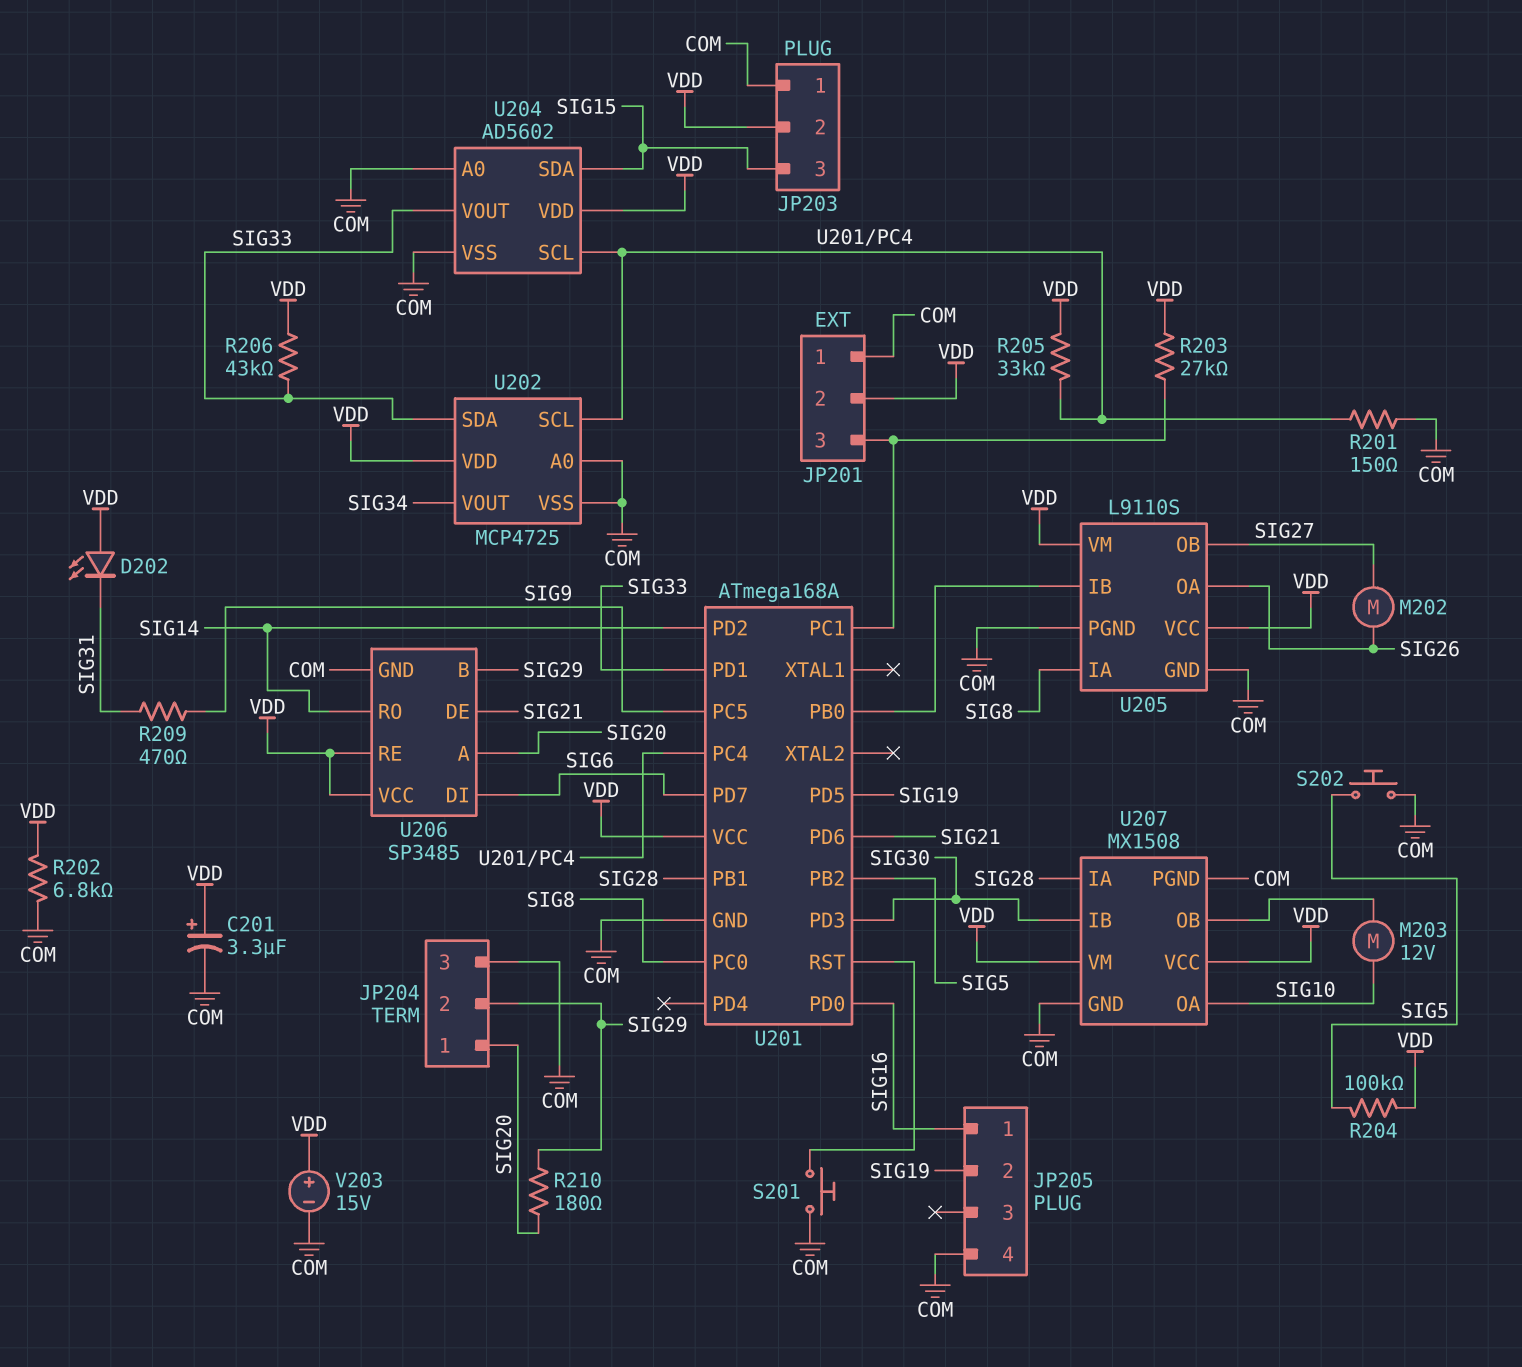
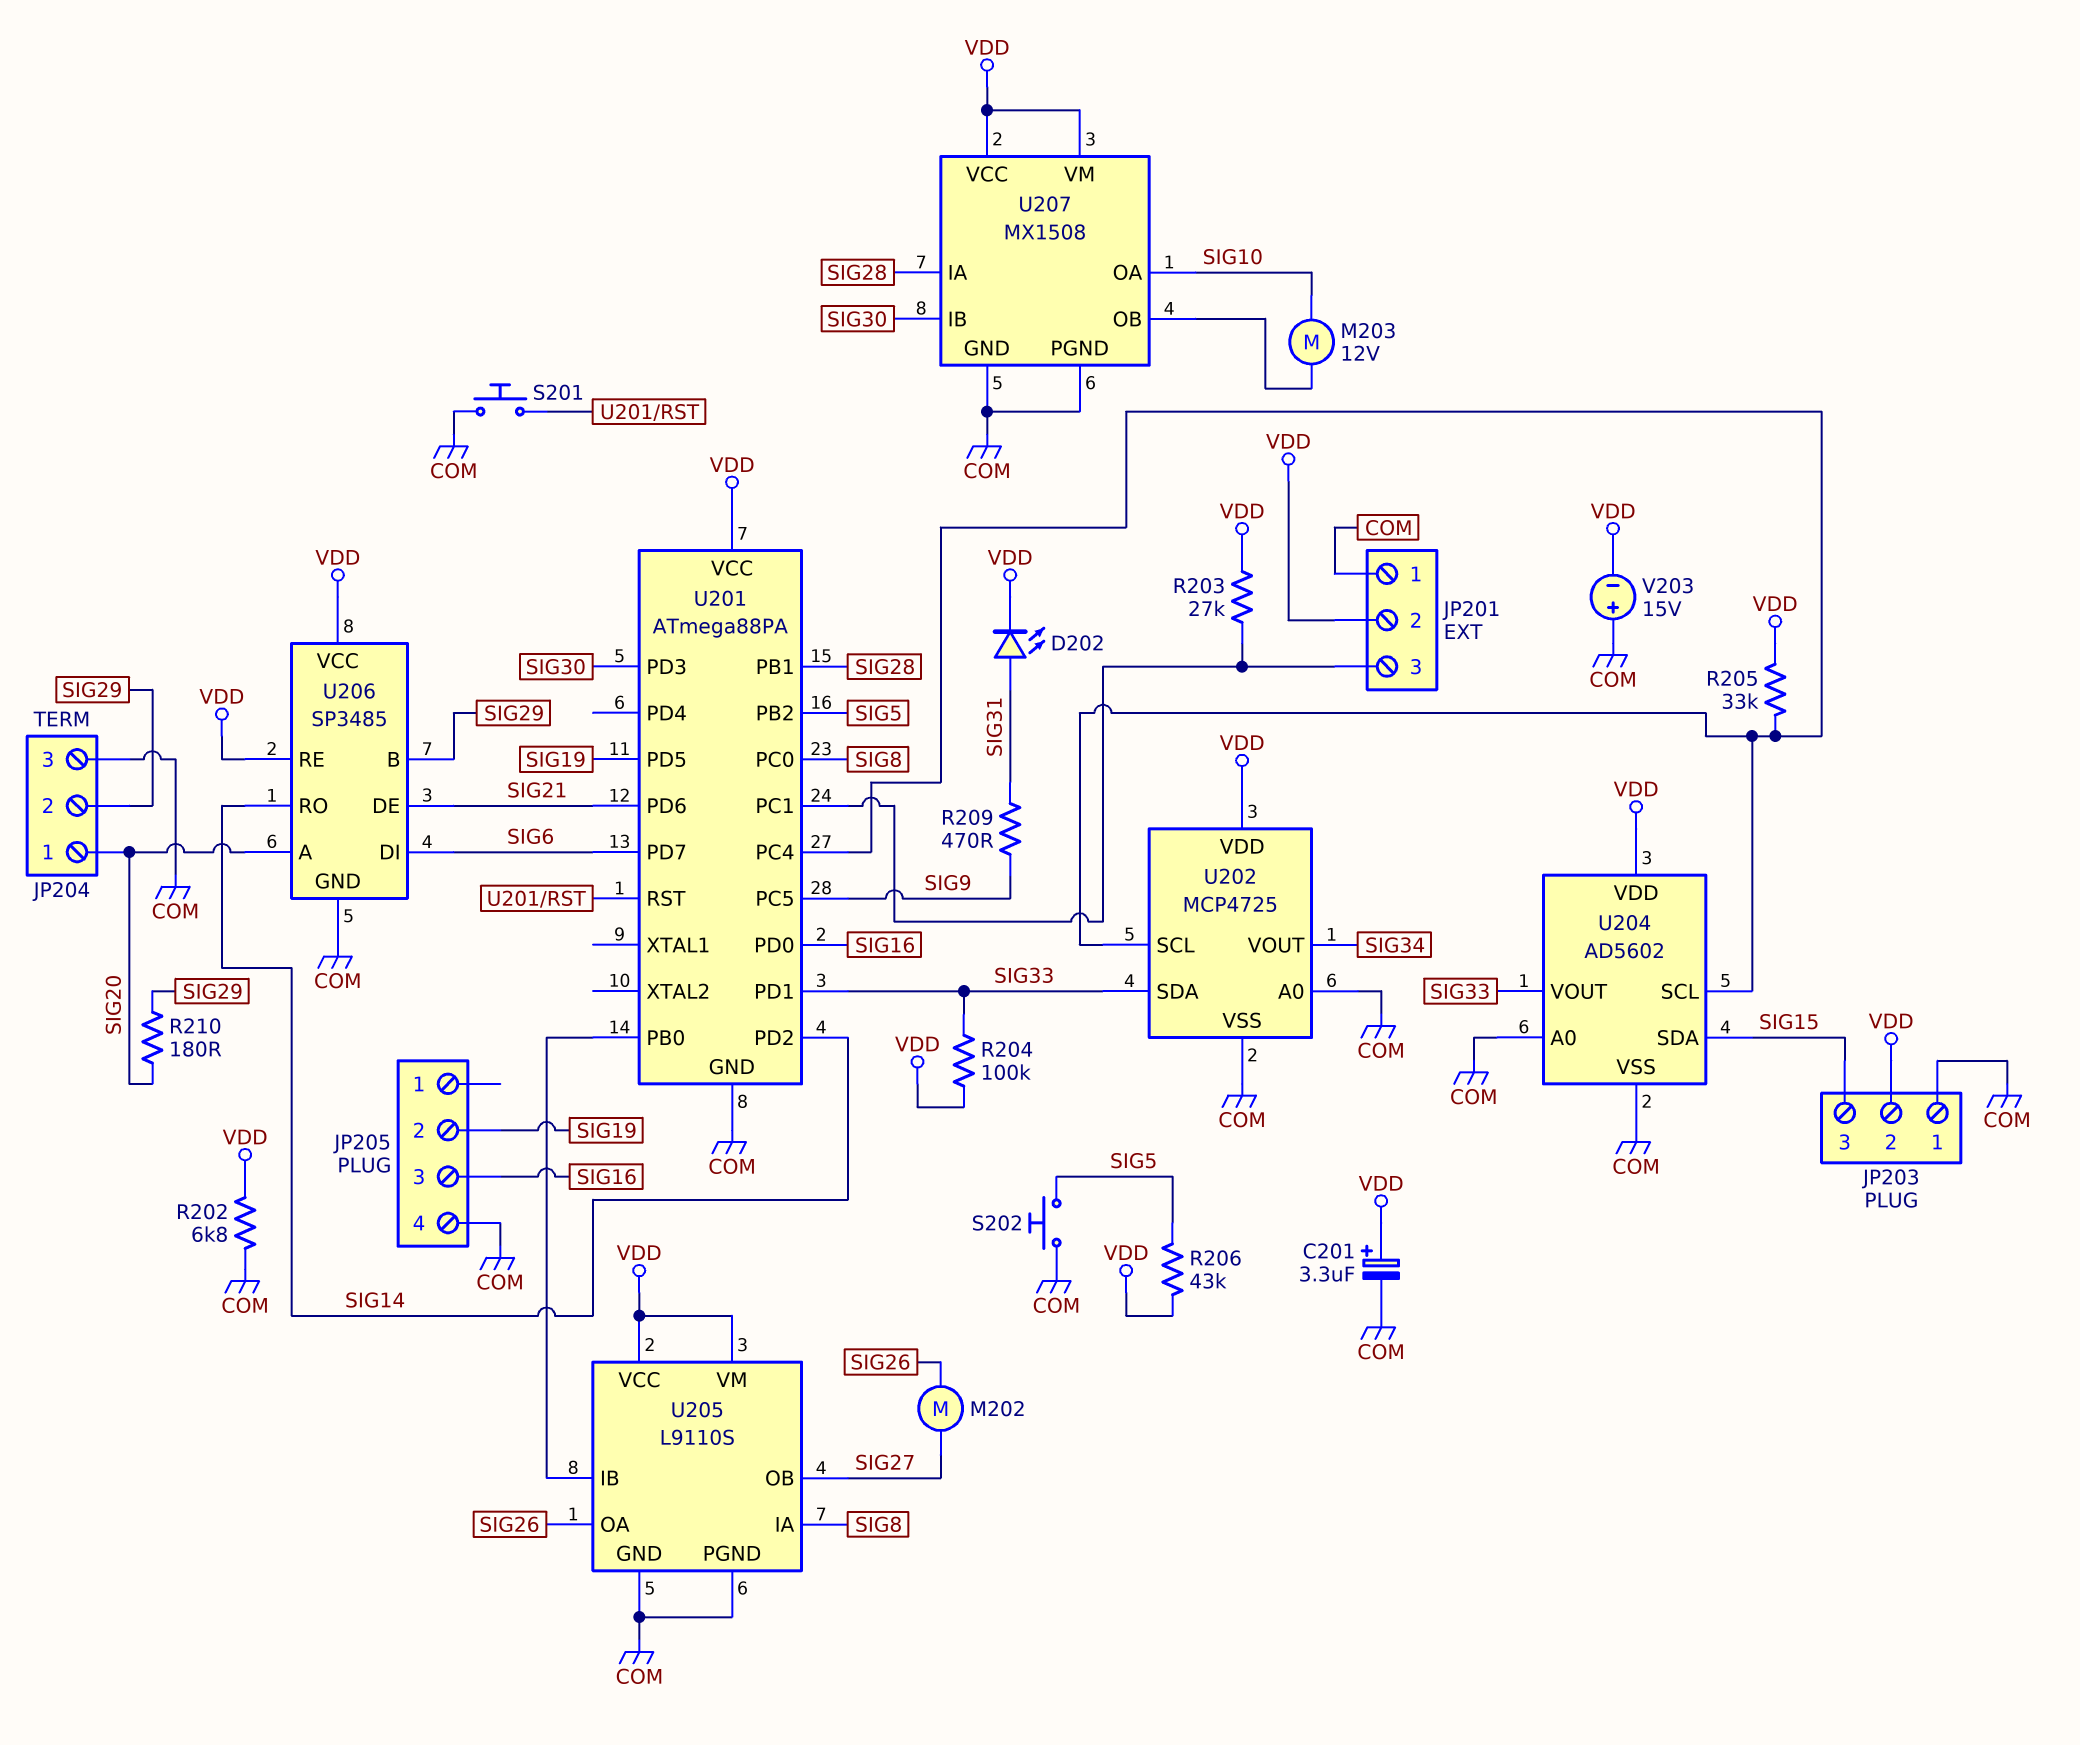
D202: LED (A VDD, K SIG31) -> LED (A SIG31, K VDD)
JP205 pin 1: SIG16 -> none
JP205 pin 3: none -> SIG16
R201: 150 (COM, U201/PC4) -> none
R204: 100k (SIG5, VDD) -> 100k (SIG33, VDD)
R206: 43k (SIG33, VDD) -> 43k (SIG5, VDD)
U201: ATmega168A -> ATmega88PA
V203: 15V (plus VDD, minus COM) -> 15V (plus COM, minus VDD)

